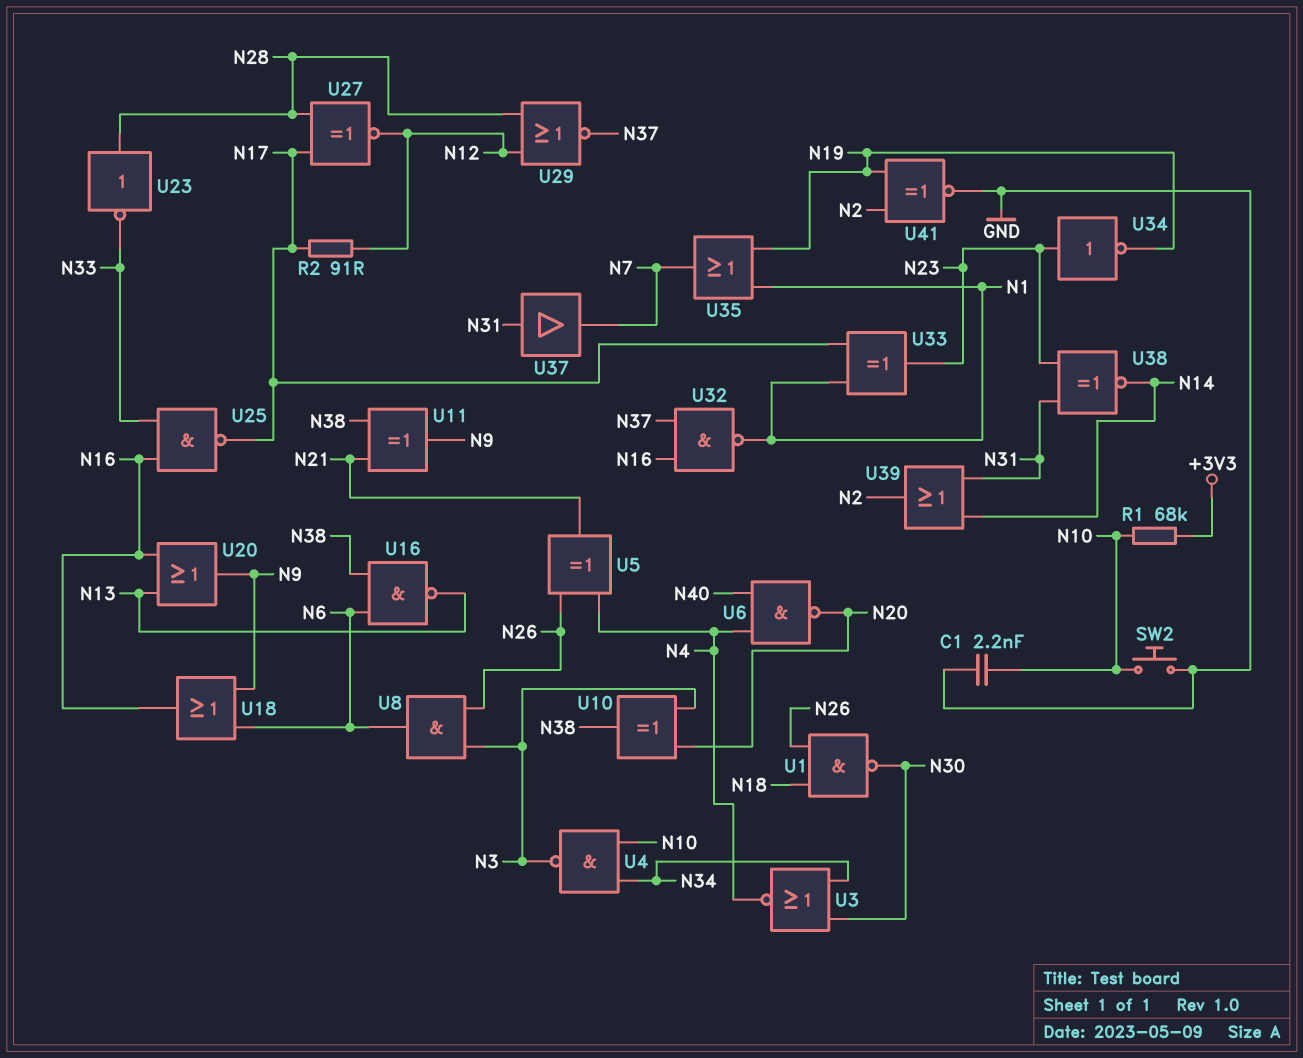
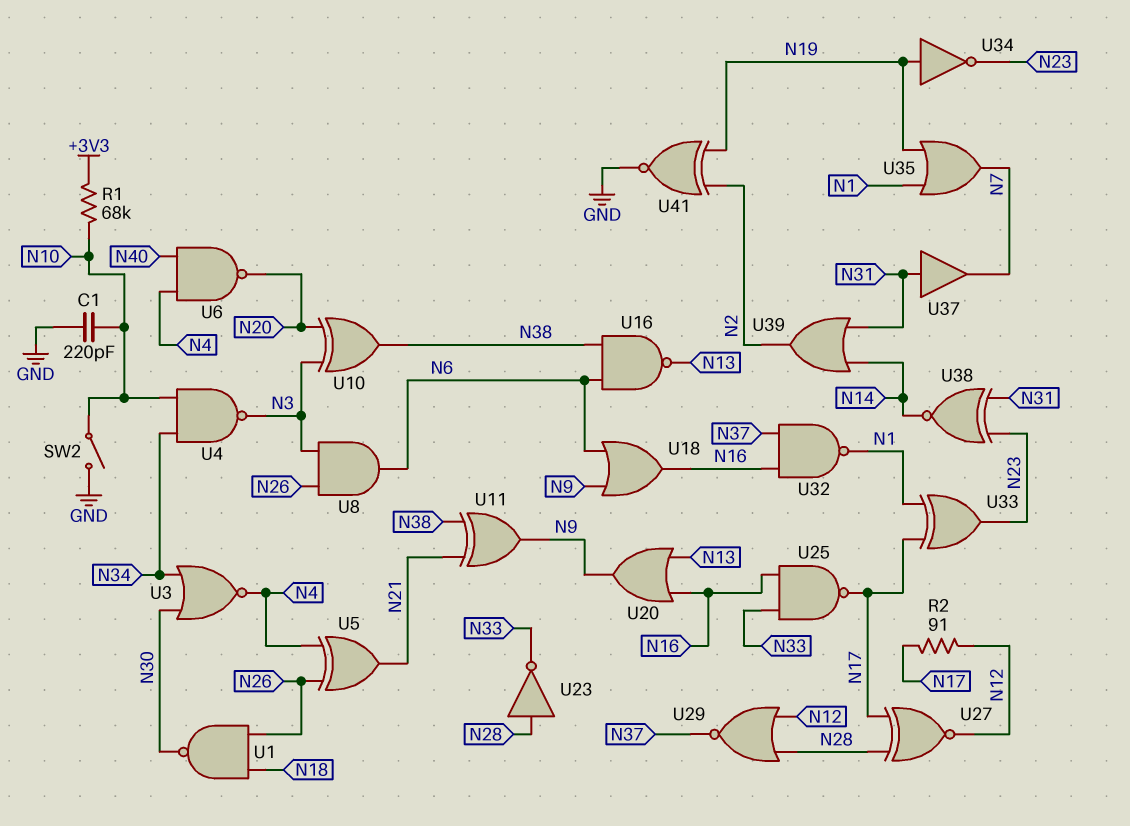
C1: 2.2nF (GND, N10) -> 220pF (GND, N10)
SW2: button (GND, N10) -> switch (GND, N10)
U34: NOT (in N23, out N19) -> NOT (in N19, out N23)

